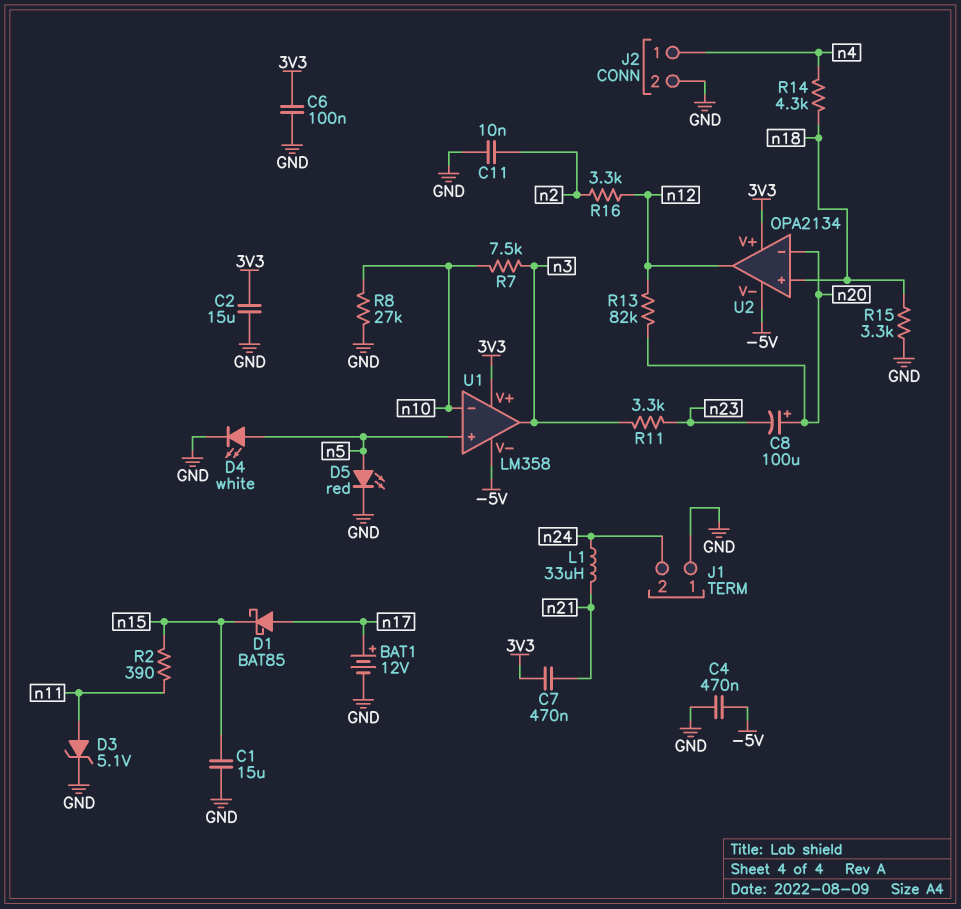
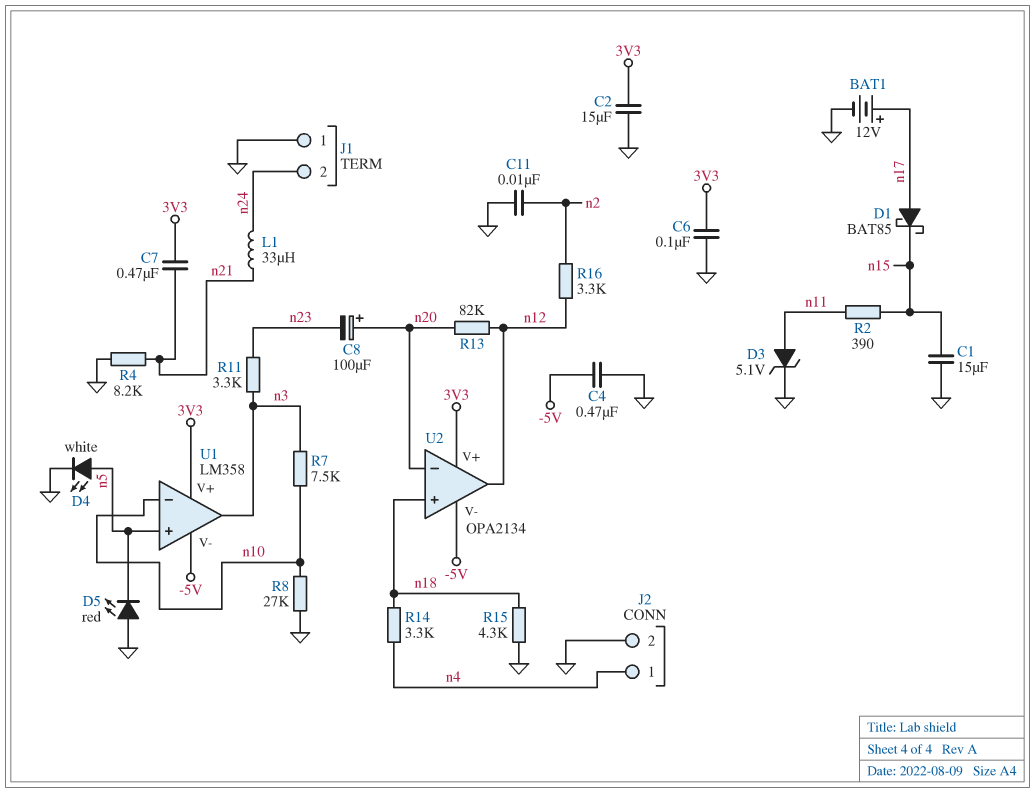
D5: LED red (A n5, K GND) -> LED red (A GND, K n5)
R4: none -> 8.2k (GND, n21)
R14: 4.3k (n4, n18) -> 3.3k (n4, n18)
R15: 3.3k (GND, n18) -> 4.3k (GND, n18)

